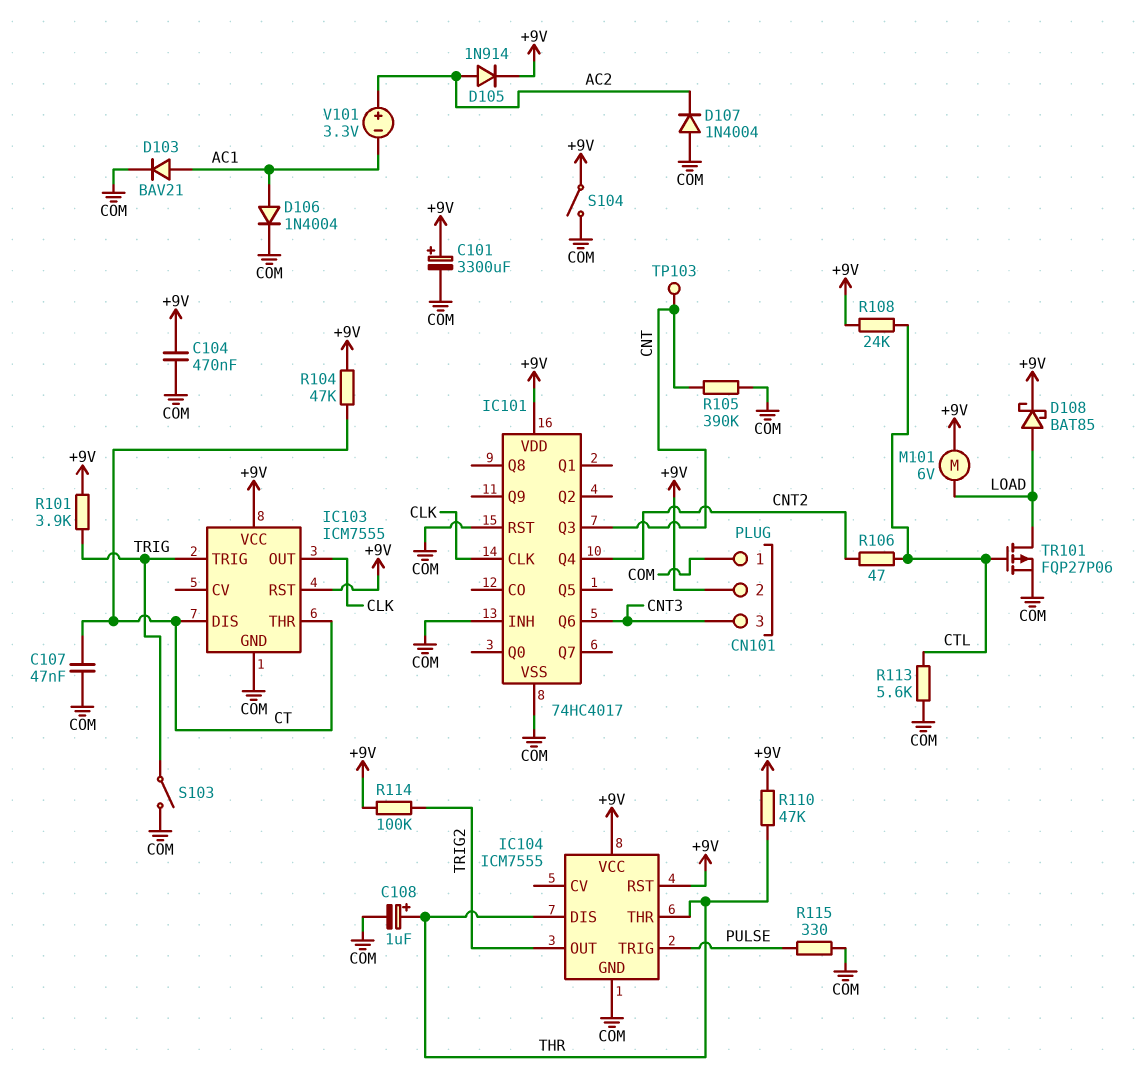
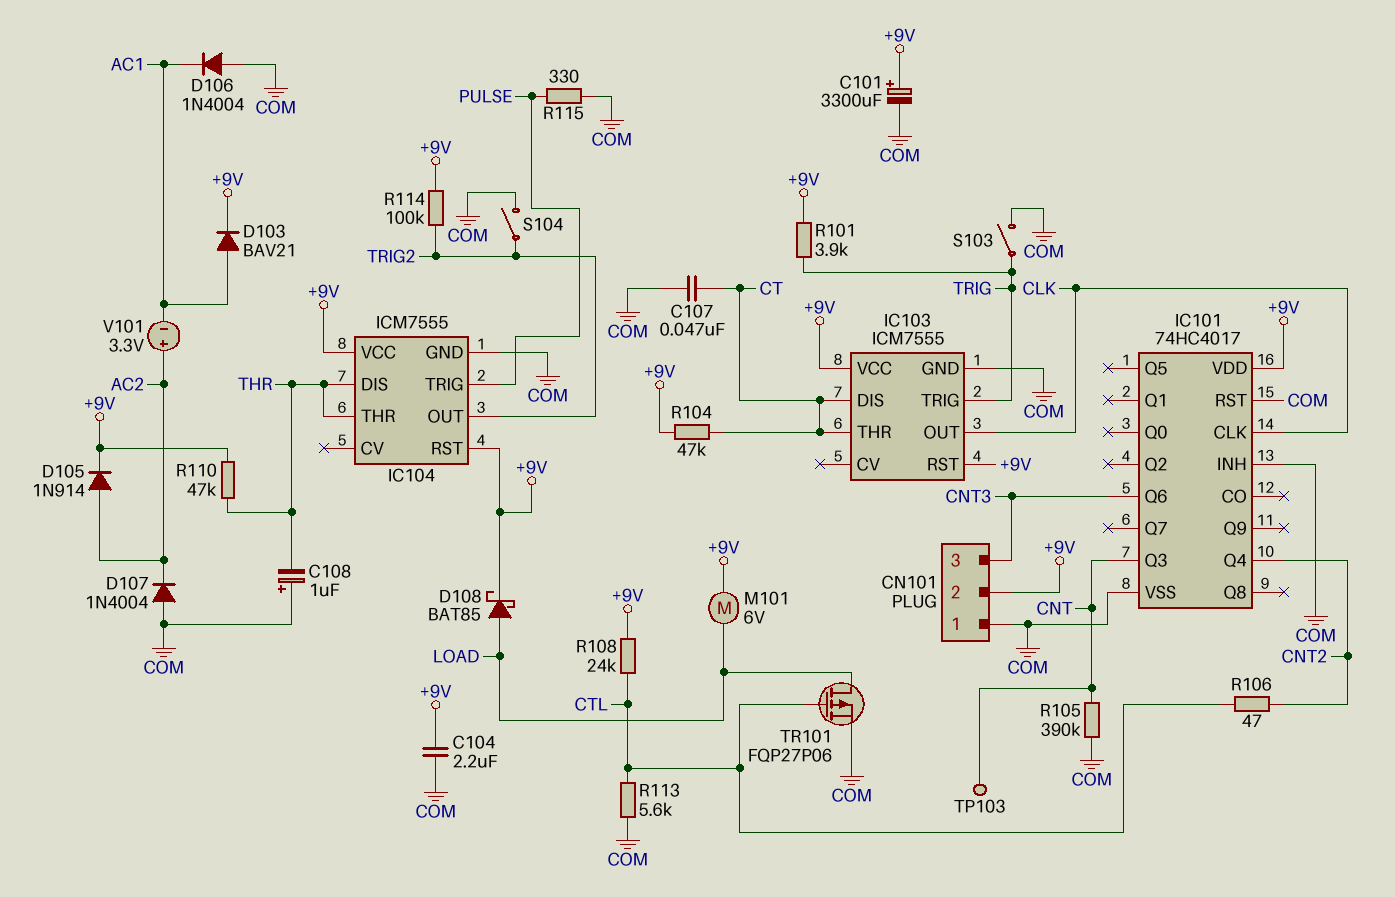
C104: 470nF (+9V, COM) -> 2.2uF (+9V, COM)
C108: 1uF (plus THR, minus COM) -> 1uF (plus COM, minus THR)
D103: diode BAV21 (A AC1, K COM) -> diode BAV21 (A AC1, K +9V)
D106: diode 1N4004 (A AC1, K COM) -> diode 1N4004 (A COM, K AC1)
S104: switch (+9V, COM) -> switch (COM, TRIG2)

